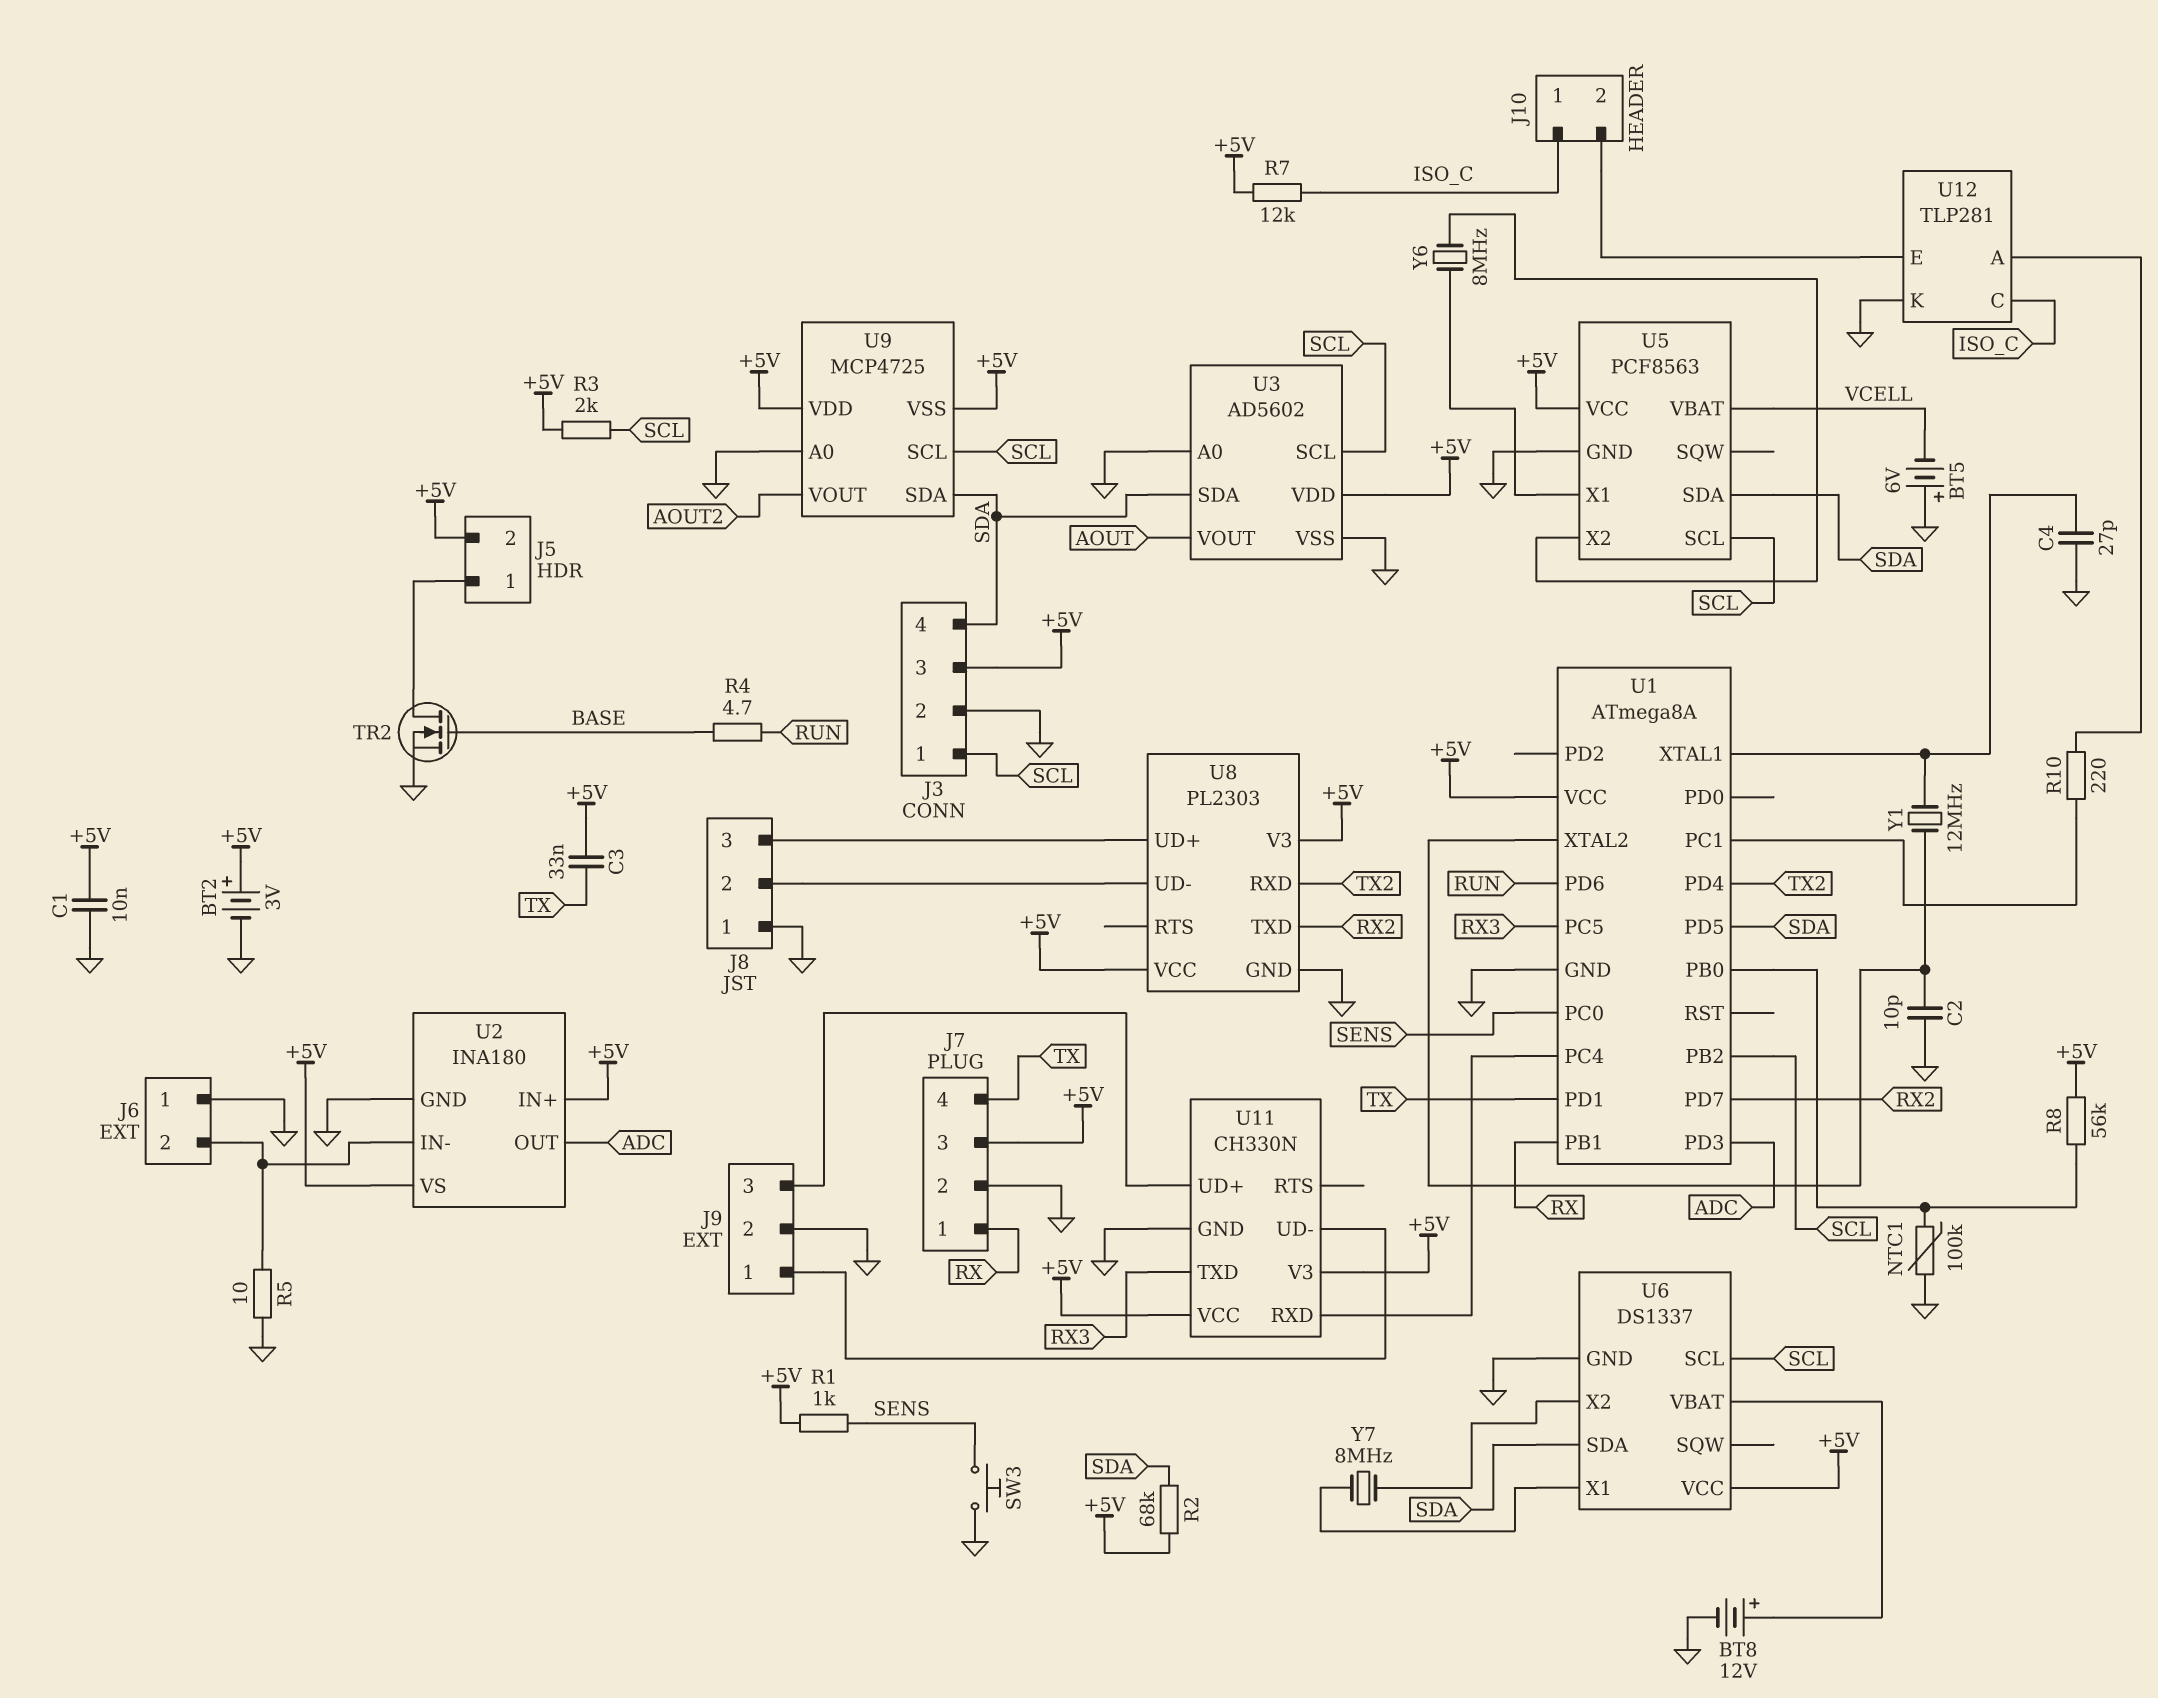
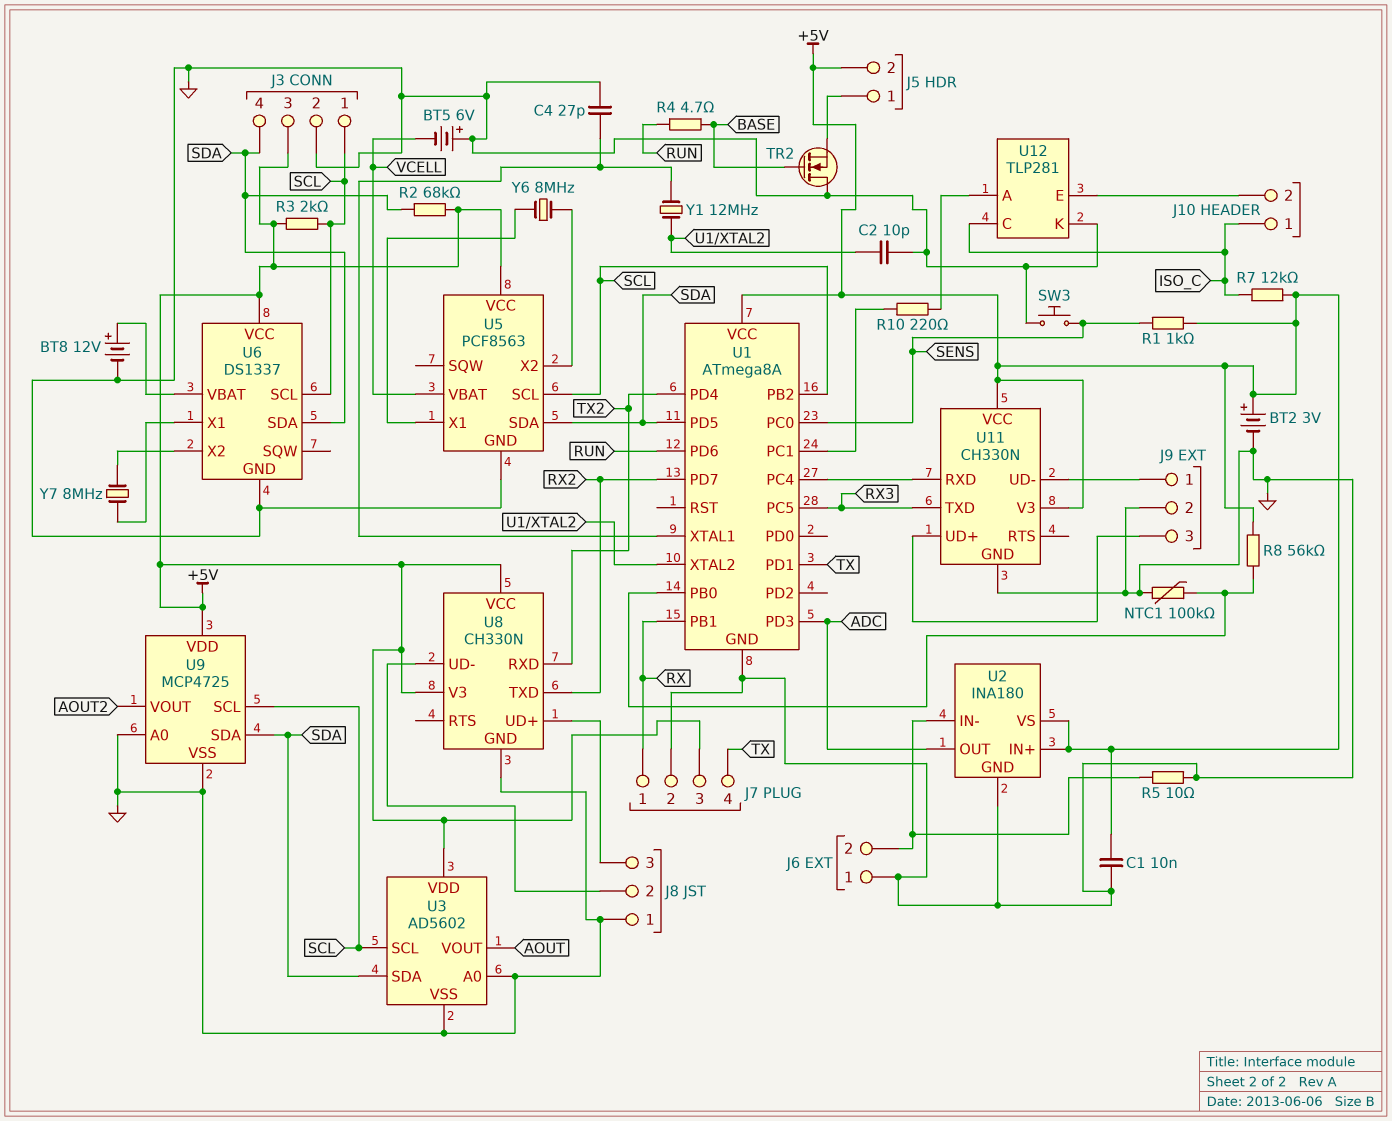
C3: 33nF (+5V, TX) -> none
TR2: NMOS (G BASE, D J5/1, S GND) -> NMOS (G BASE, D GND, S J5/1)
U8: PL2303 -> CH330N
U9 pin VSS: +5V -> GND

